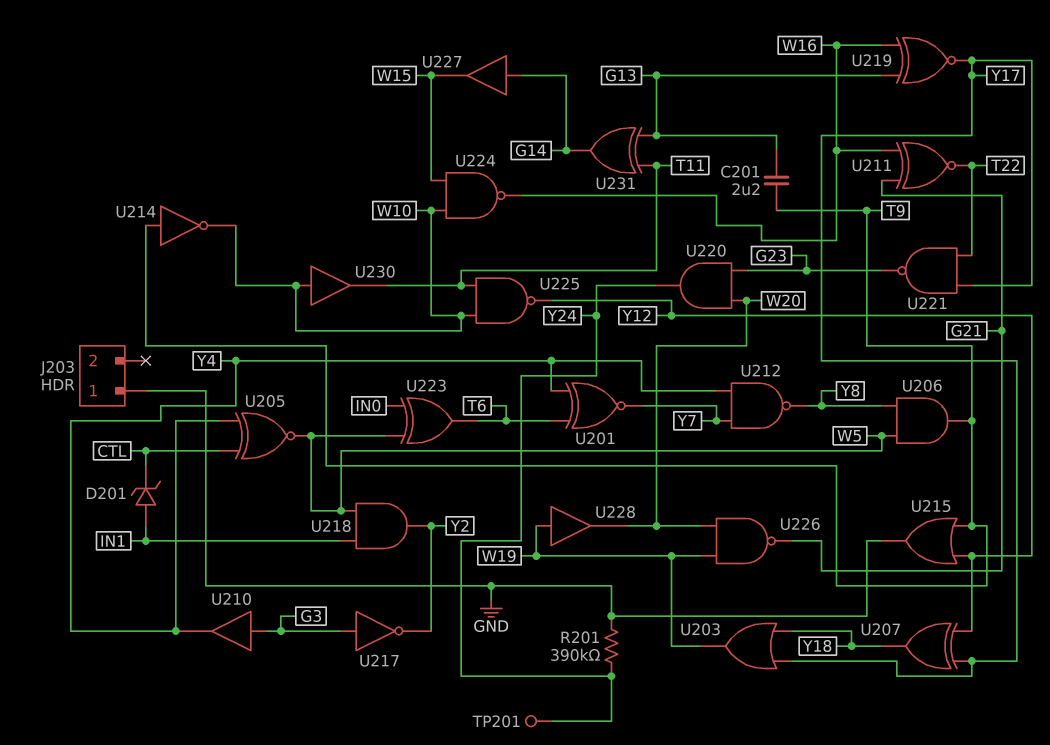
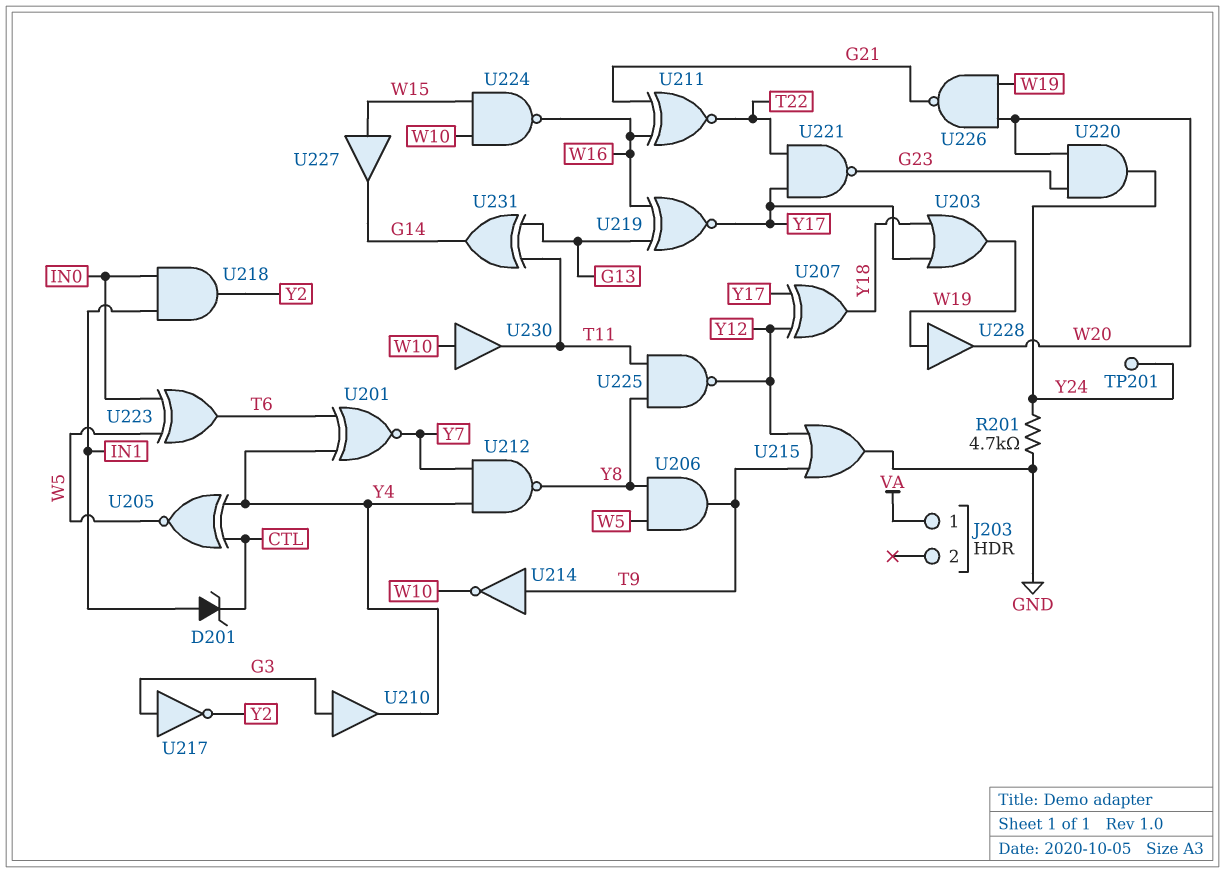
C201: 2.2uF (G13, T9) -> none
J203 pin 1: GND -> VA
R201: 390k (GND, Y24) -> 4.7k (GND, Y24)
U218: AND (in IN1, in W5, out Y2) -> AND (in IN0, in IN1, out Y2)
U225: NAND (in T11, in W10, out Y12) -> NAND (in T11, in Y8, out Y12)
U227: buffer (in G14, out W15) -> buffer (in W15, out G14)

